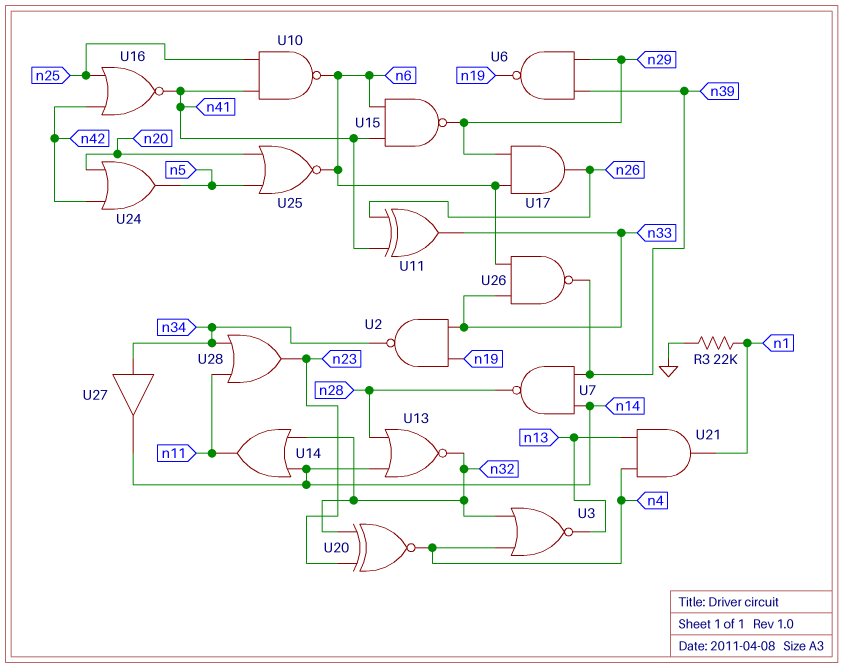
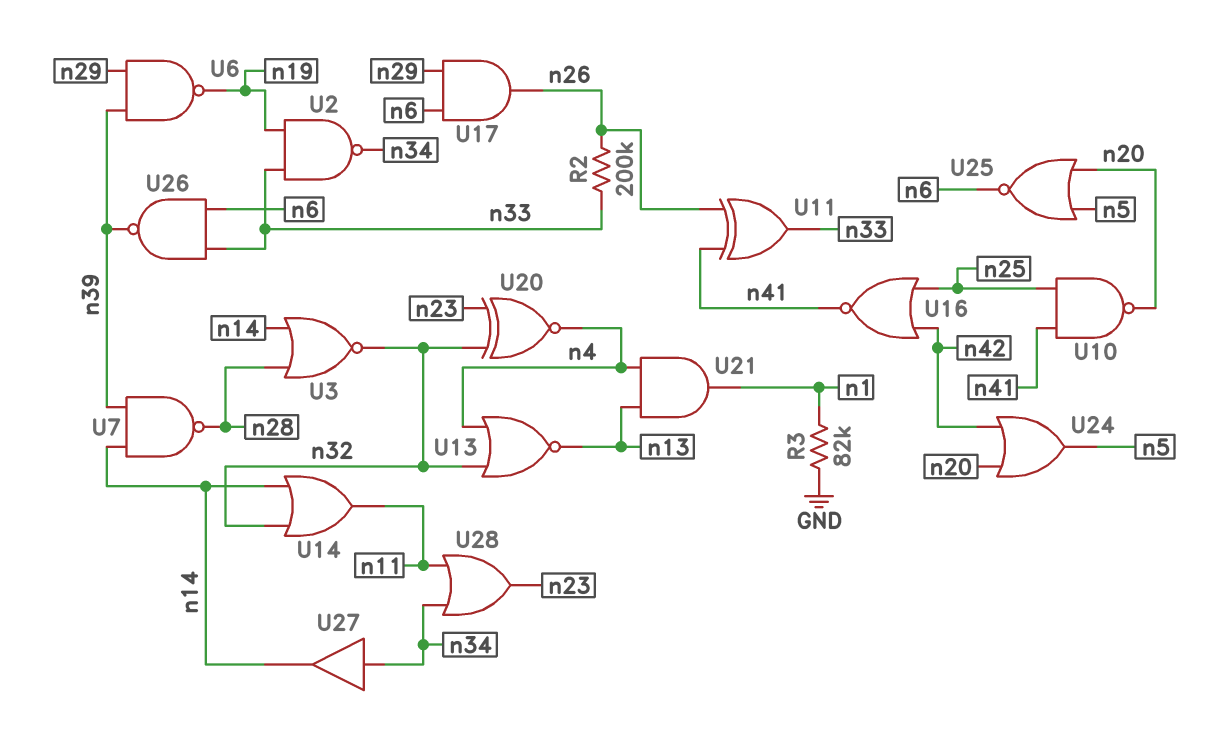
R2: none -> 200k (n26, n33)
R3: 22k (GND, n1) -> 82k (GND, n1)
U3: NOR (in n4, in n32, out n13) -> NOR (in n14, in n28, out n32)
U10: NAND (in n25, in n41, out n6) -> NAND (in n25, in n41, out n20)
U13: NOR (in n14, in n28, out n32) -> NOR (in n4, in n32, out n13)
U15: NAND (in n6, in n41, out n29) -> none

